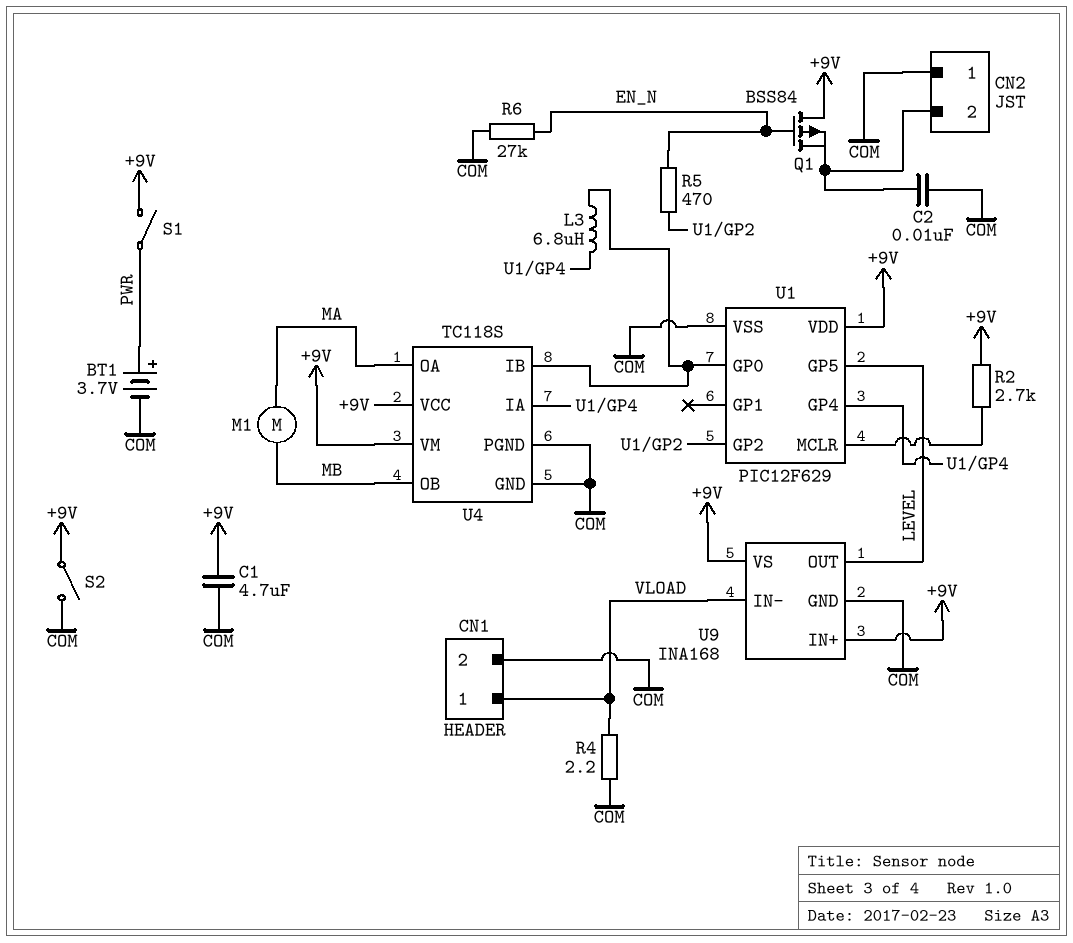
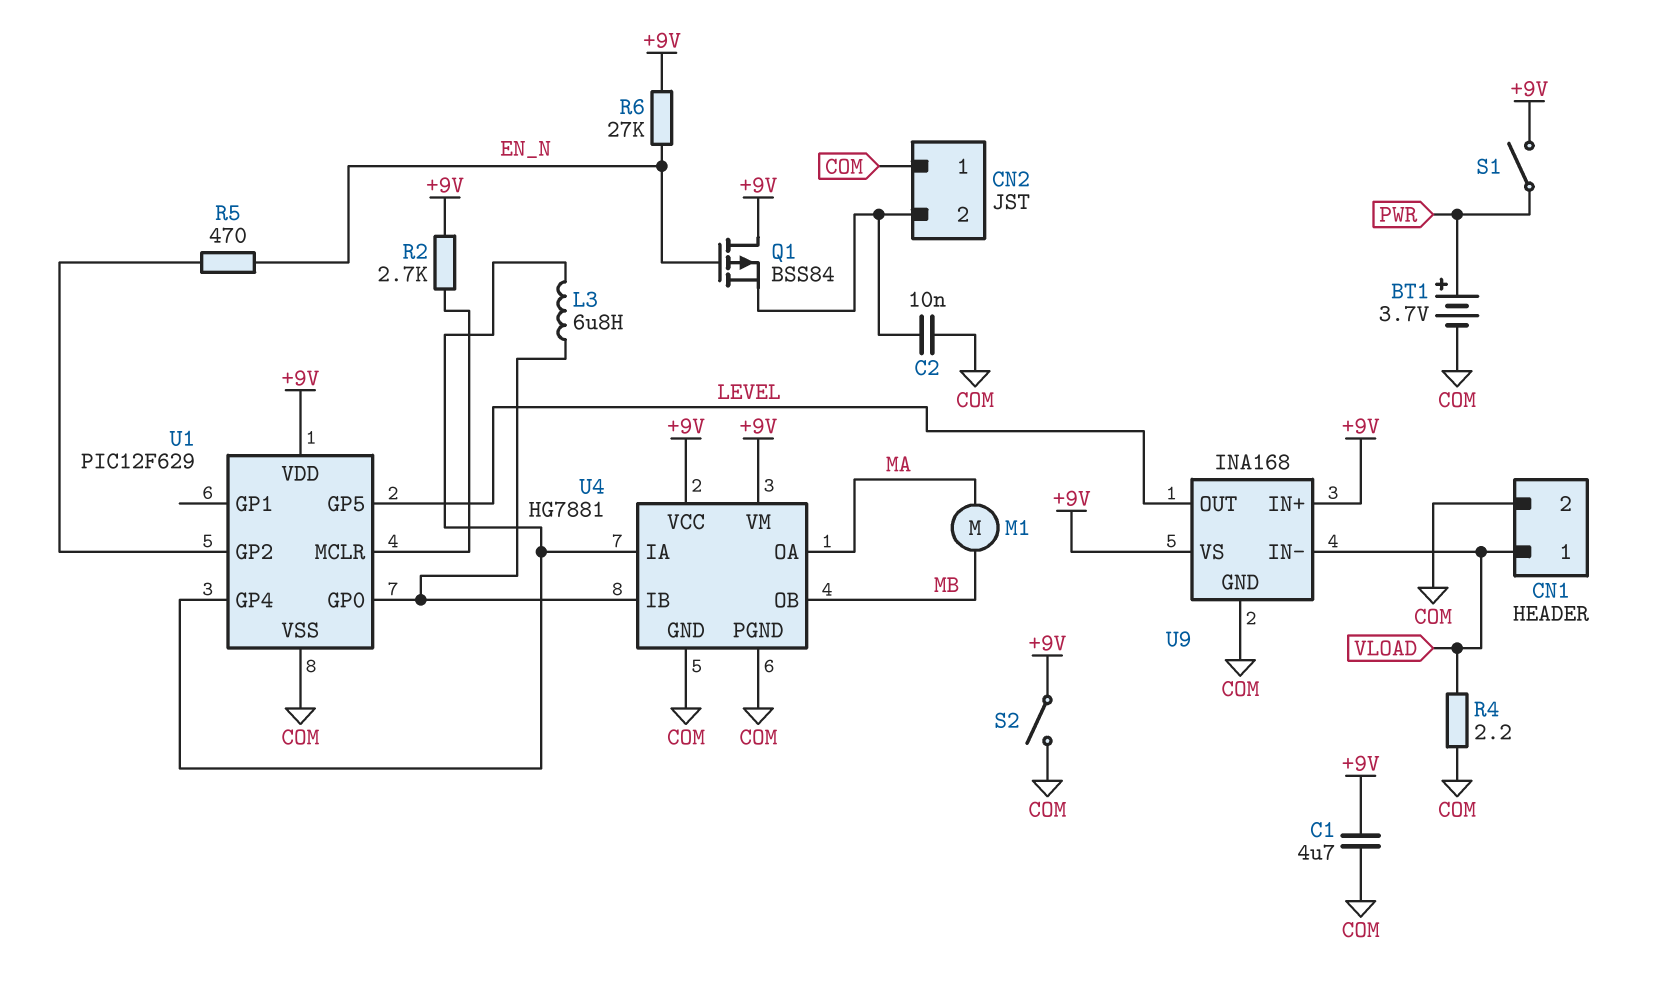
R6: 27k (COM, EN_N) -> 27k (+9V, EN_N)
U4: TC118S -> HG7881

